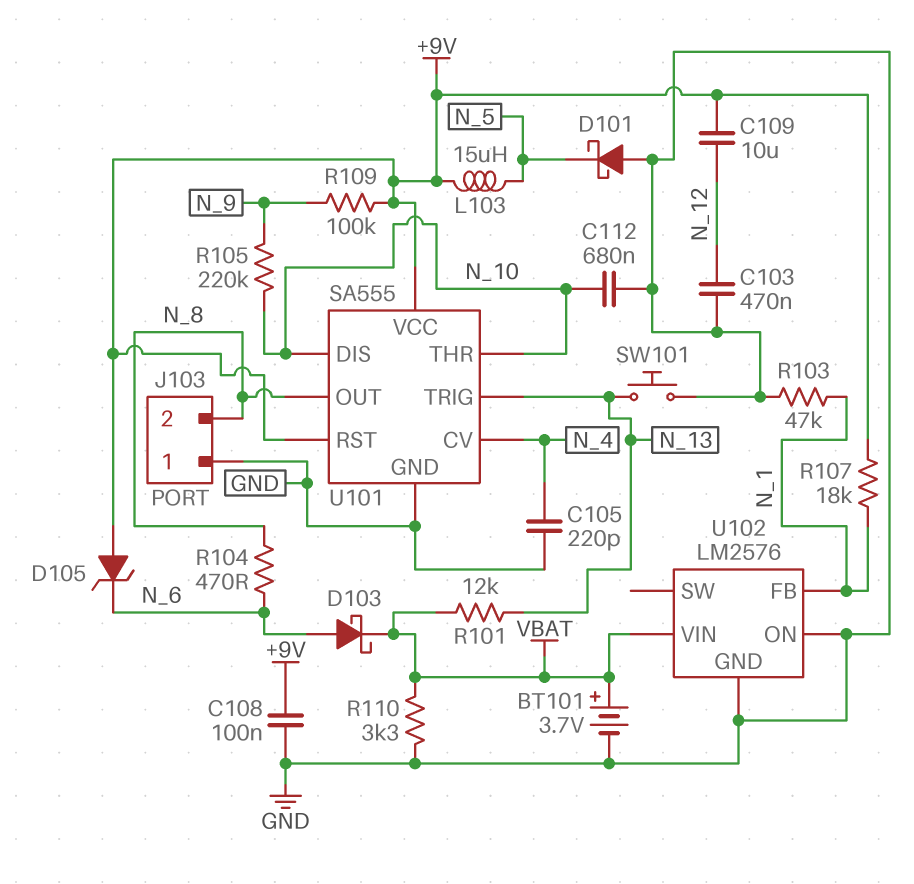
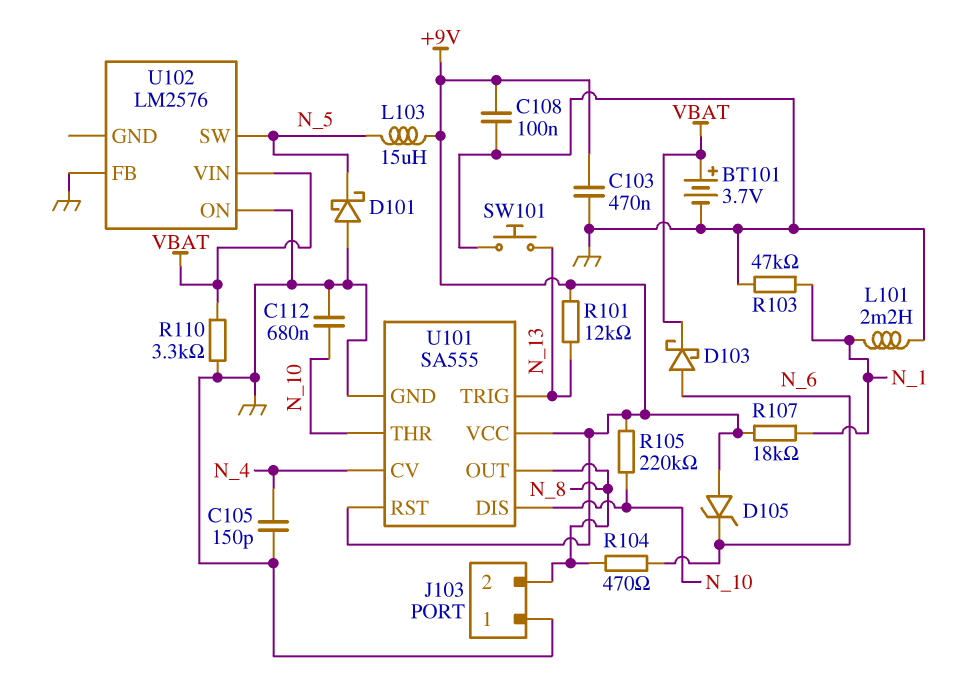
C103: 470nF (GND, N_12) -> 470nF (+9V, GND)
C105: 220pF (GND, N_4) -> 150pF (GND, N_4)
C109: 10uF (+9V, N_12) -> none
L101: none -> 2.2mH (GND, N_1)
R101: 12k (N_13, VBAT) -> 12k (+9V, N_13)
R105: 220k (N_9, N_10) -> 220k (+9V, N_10)
R109: 100k (+9V, N_9) -> none
U102 pin FB: N_1 -> GND
U102 pin GND: GND -> none
U102 pin SW: none -> N_5

